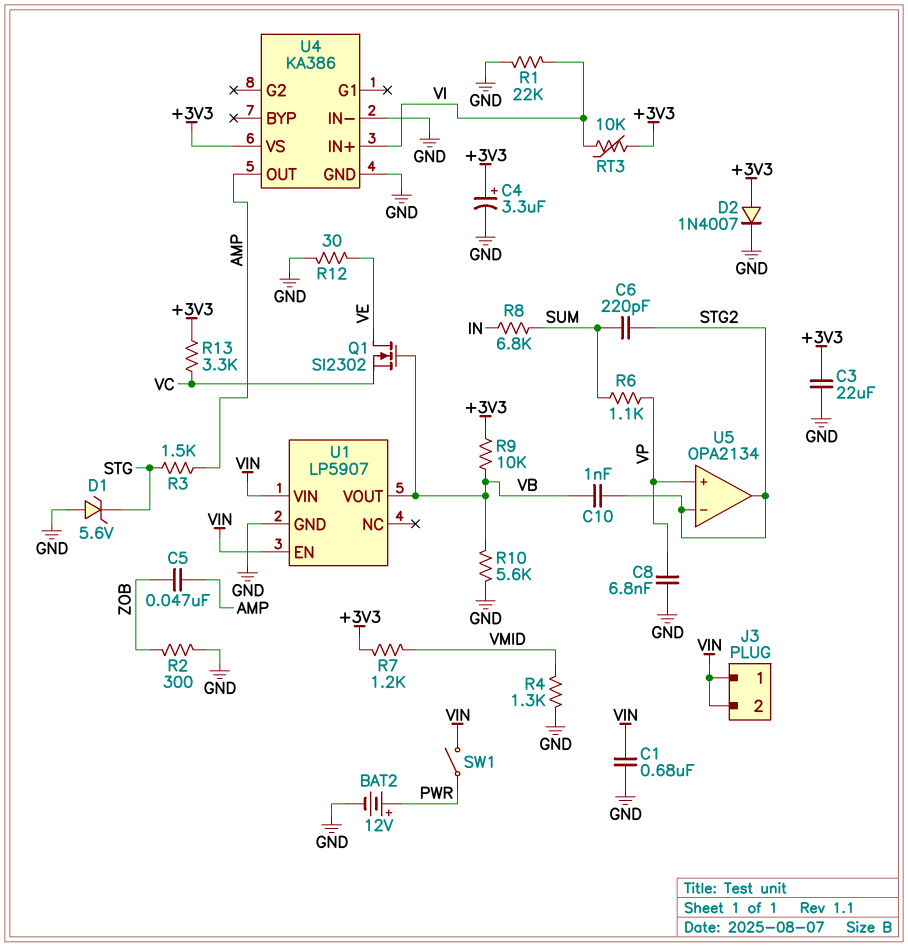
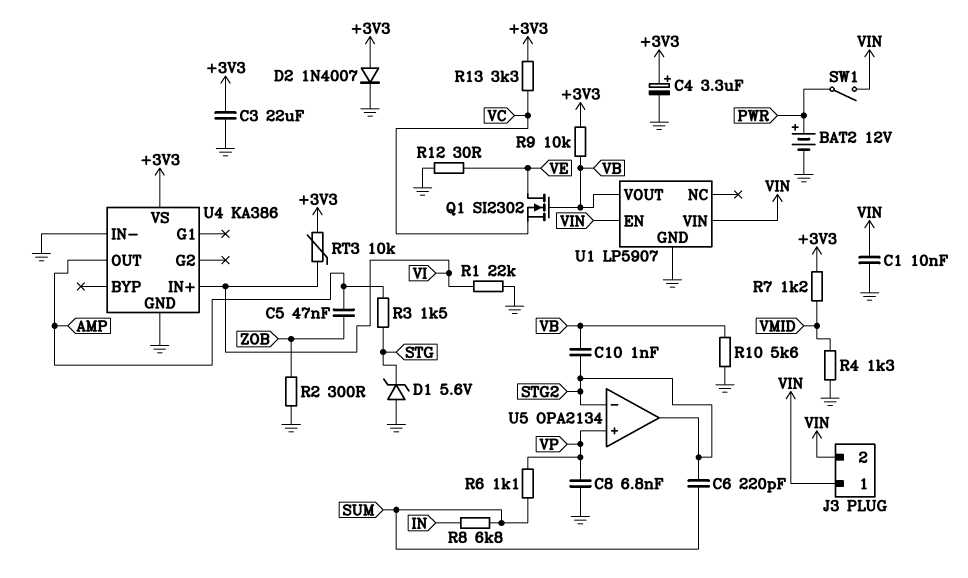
C1: 680nF (GND, VIN) -> 10nF (GND, VIN)

